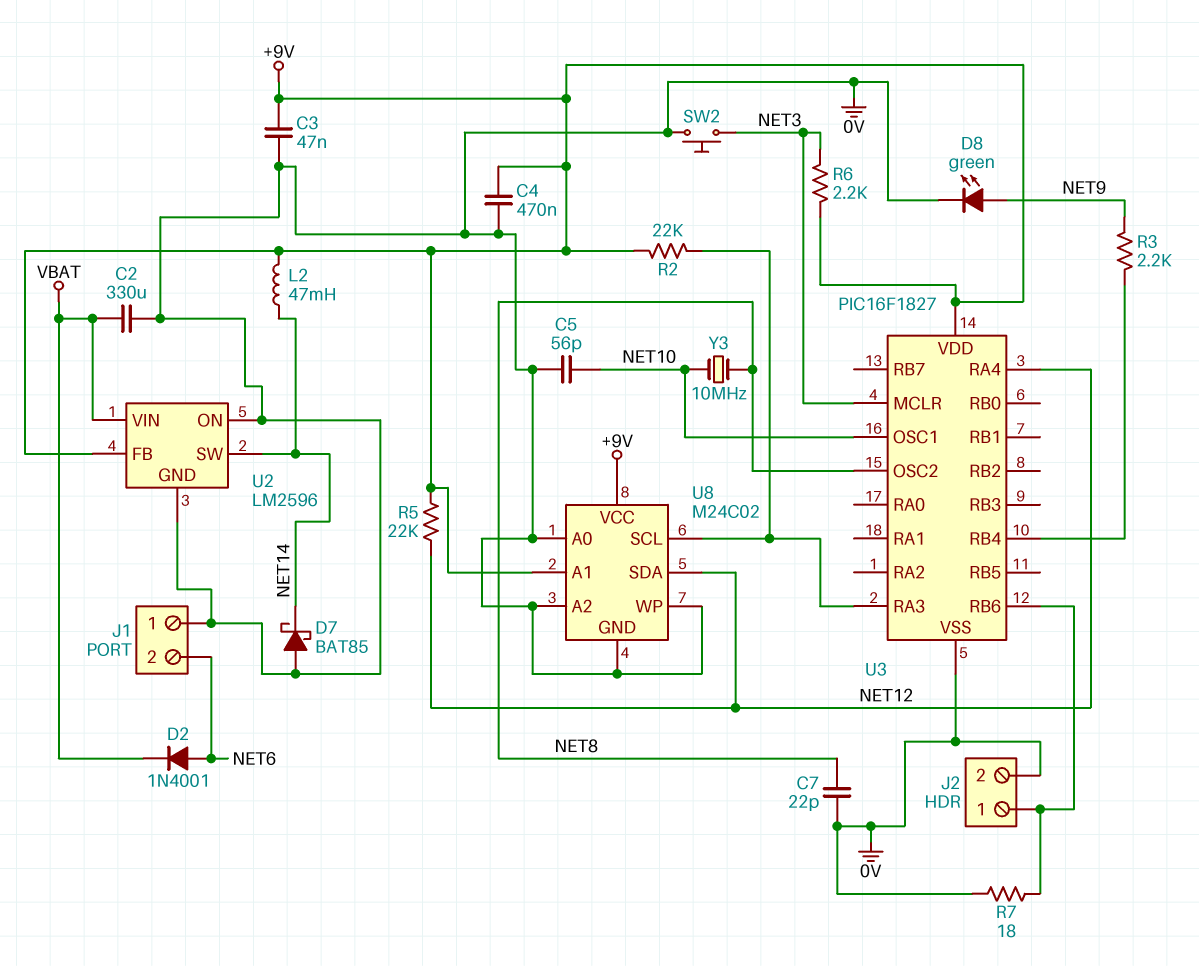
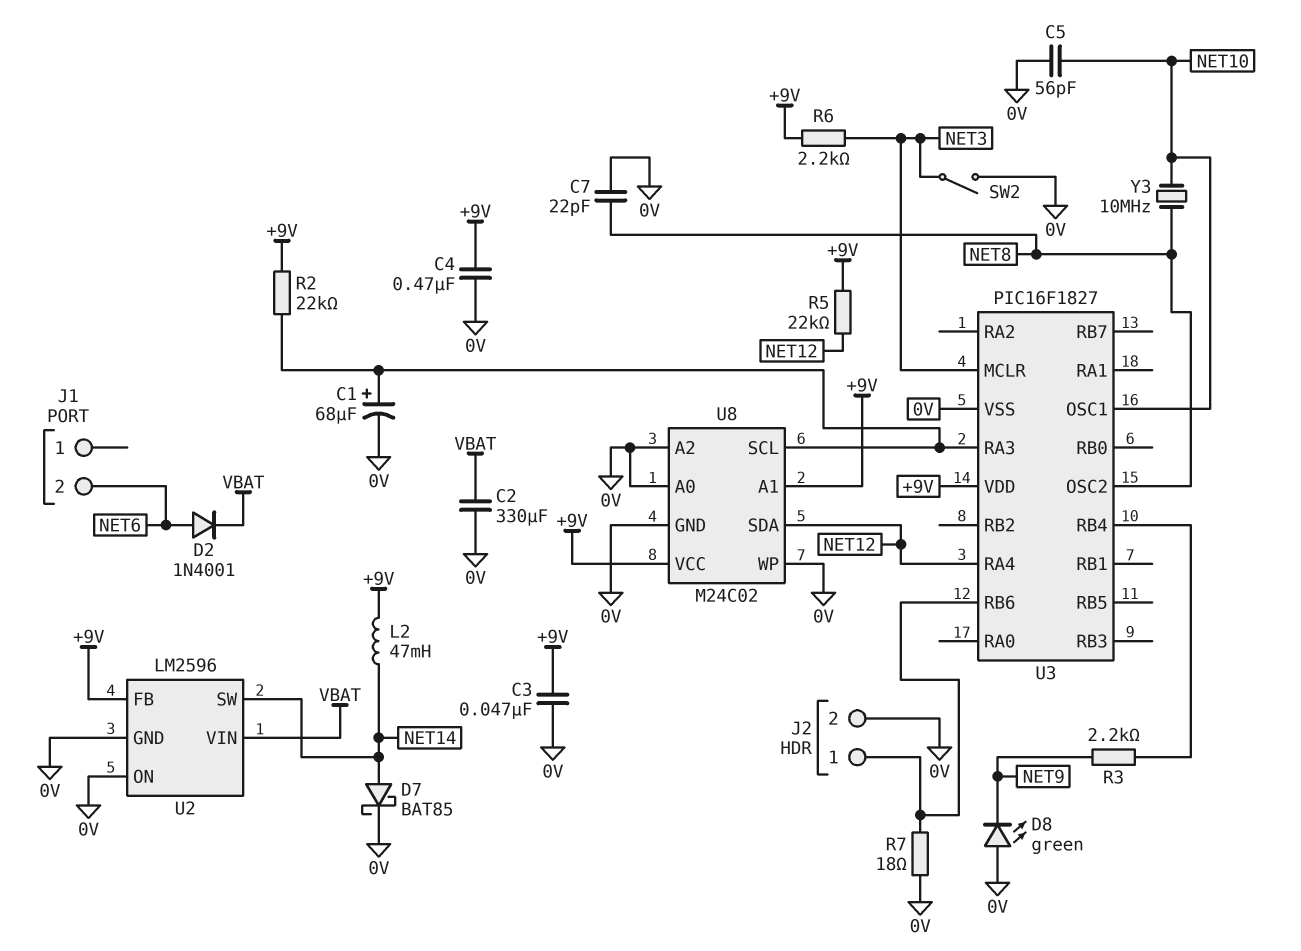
C1: none -> 68uF (plus U3/RA3, minus 0V)
D7: schottky BAT85 (A 0V, K NET14) -> schottky BAT85 (A NET14, K 0V)
D8: LED green (A NET9, K 0V) -> LED green (A 0V, K NET9)
J1 pin 1: 0V -> none
SW2: button (0V, NET3) -> switch (0V, NET3)

